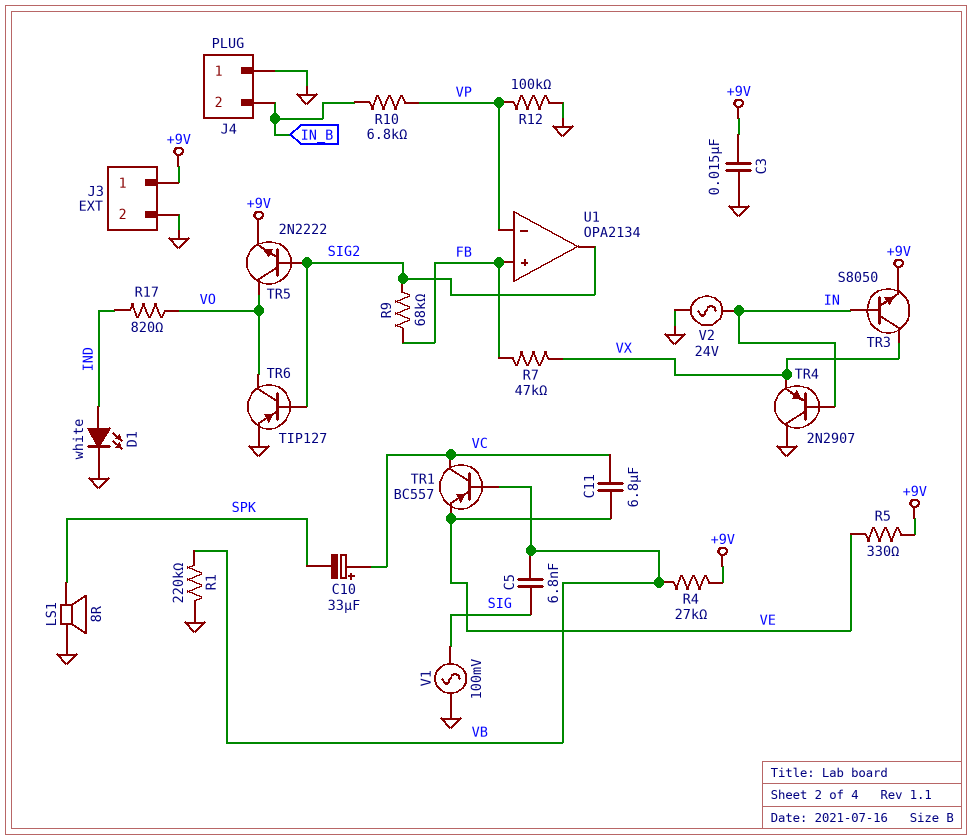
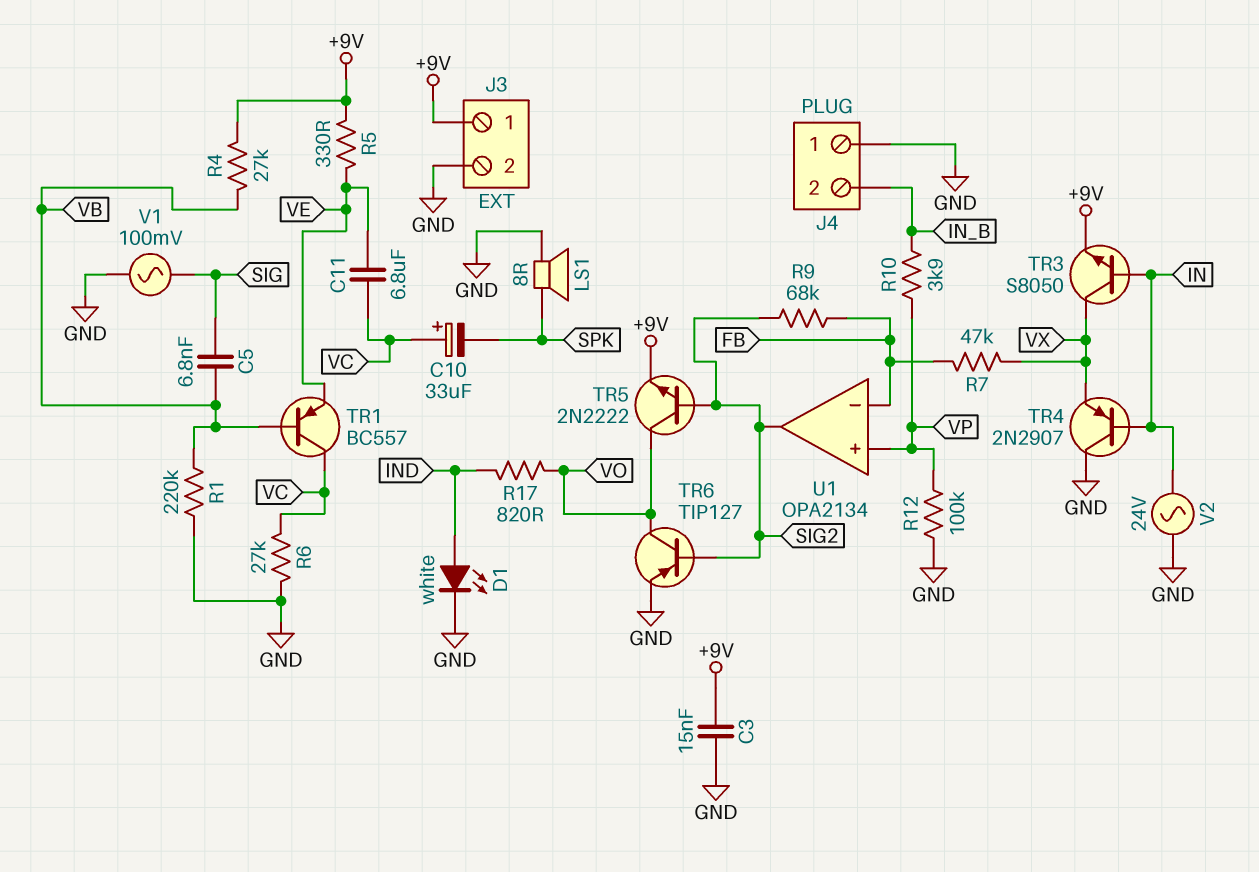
R6: none -> 27k (GND, VC)
R10: 6.8k (IN_B, VP) -> 3.9k (IN_B, VP)
U1 pin in+: FB -> VP
U1 pin in-: VP -> FB

